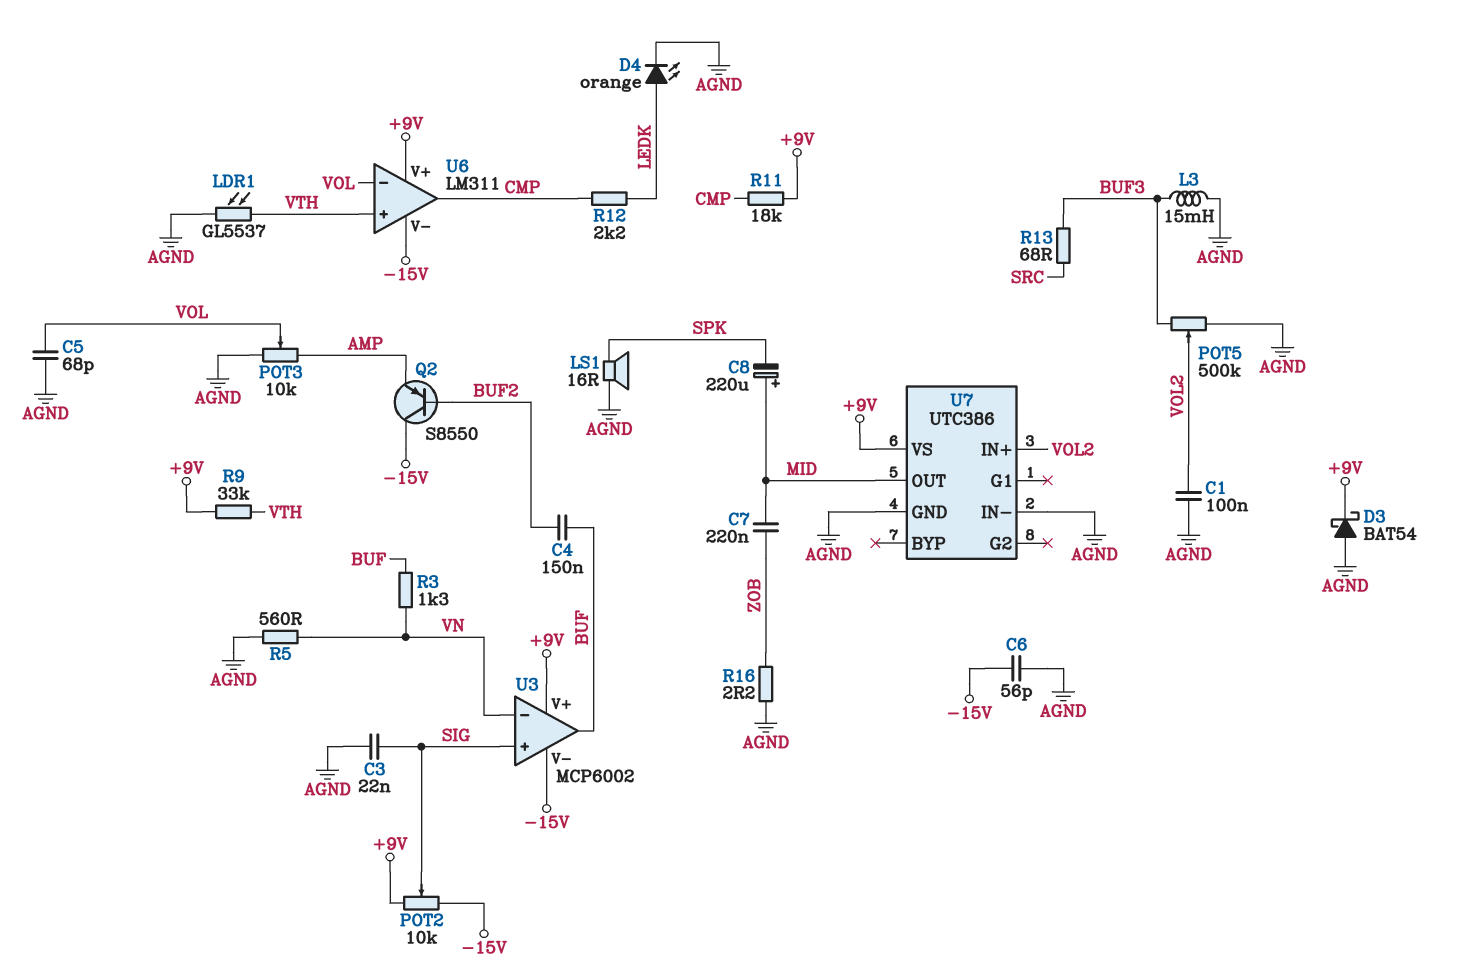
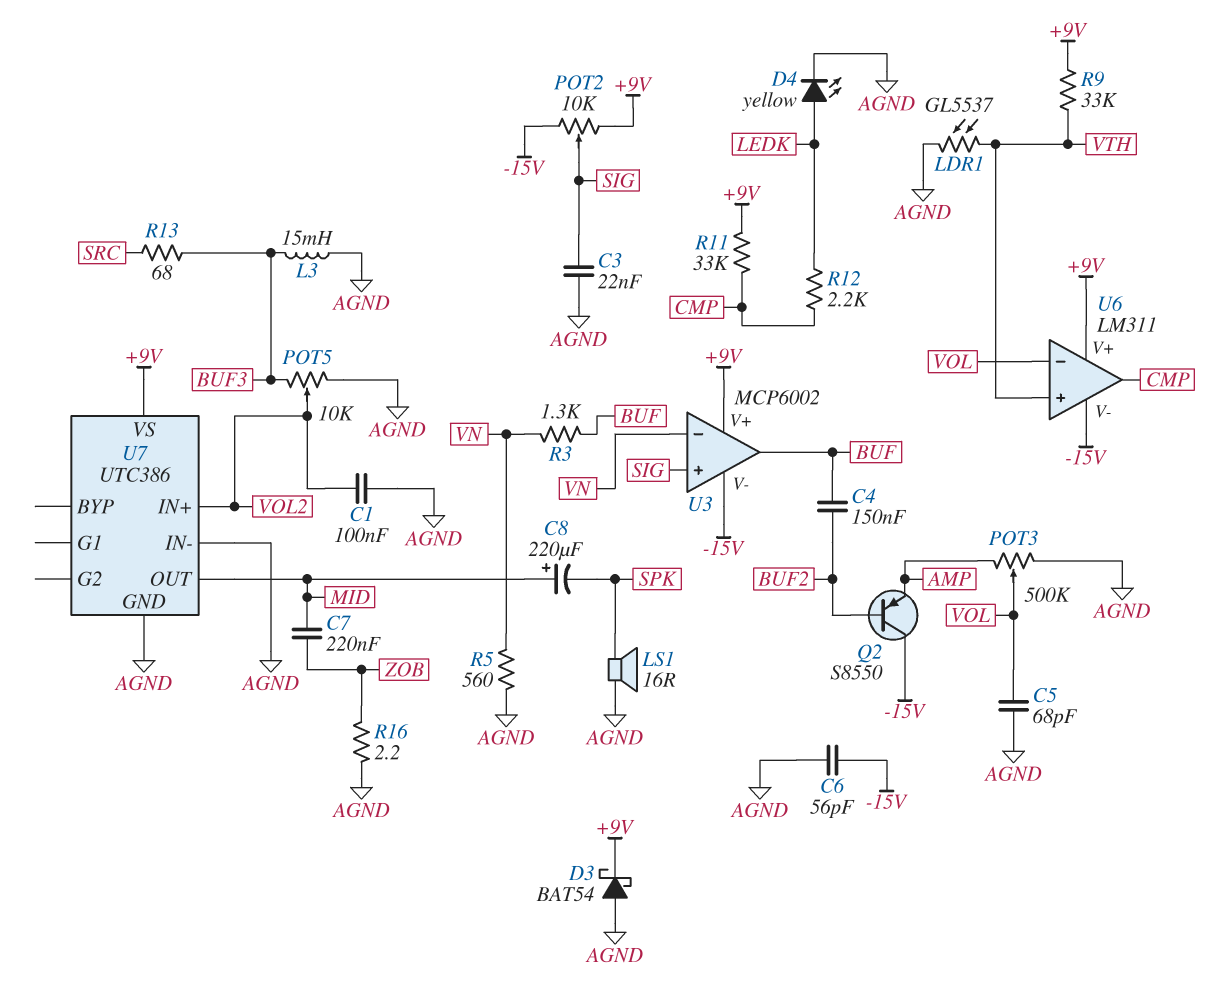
D4: LED orange (A LEDK, K AGND) -> LED yellow (A LEDK, K AGND)
POT3: 10k (AGND, AMP, wiper VOL) -> 500k (AGND, AMP, wiper VOL)
POT5: 500k (AGND, BUF3, wiper VOL2) -> 10k (AGND, BUF3, wiper VOL2)
R11: 18k (+9V, CMP) -> 33k (+9V, CMP)

